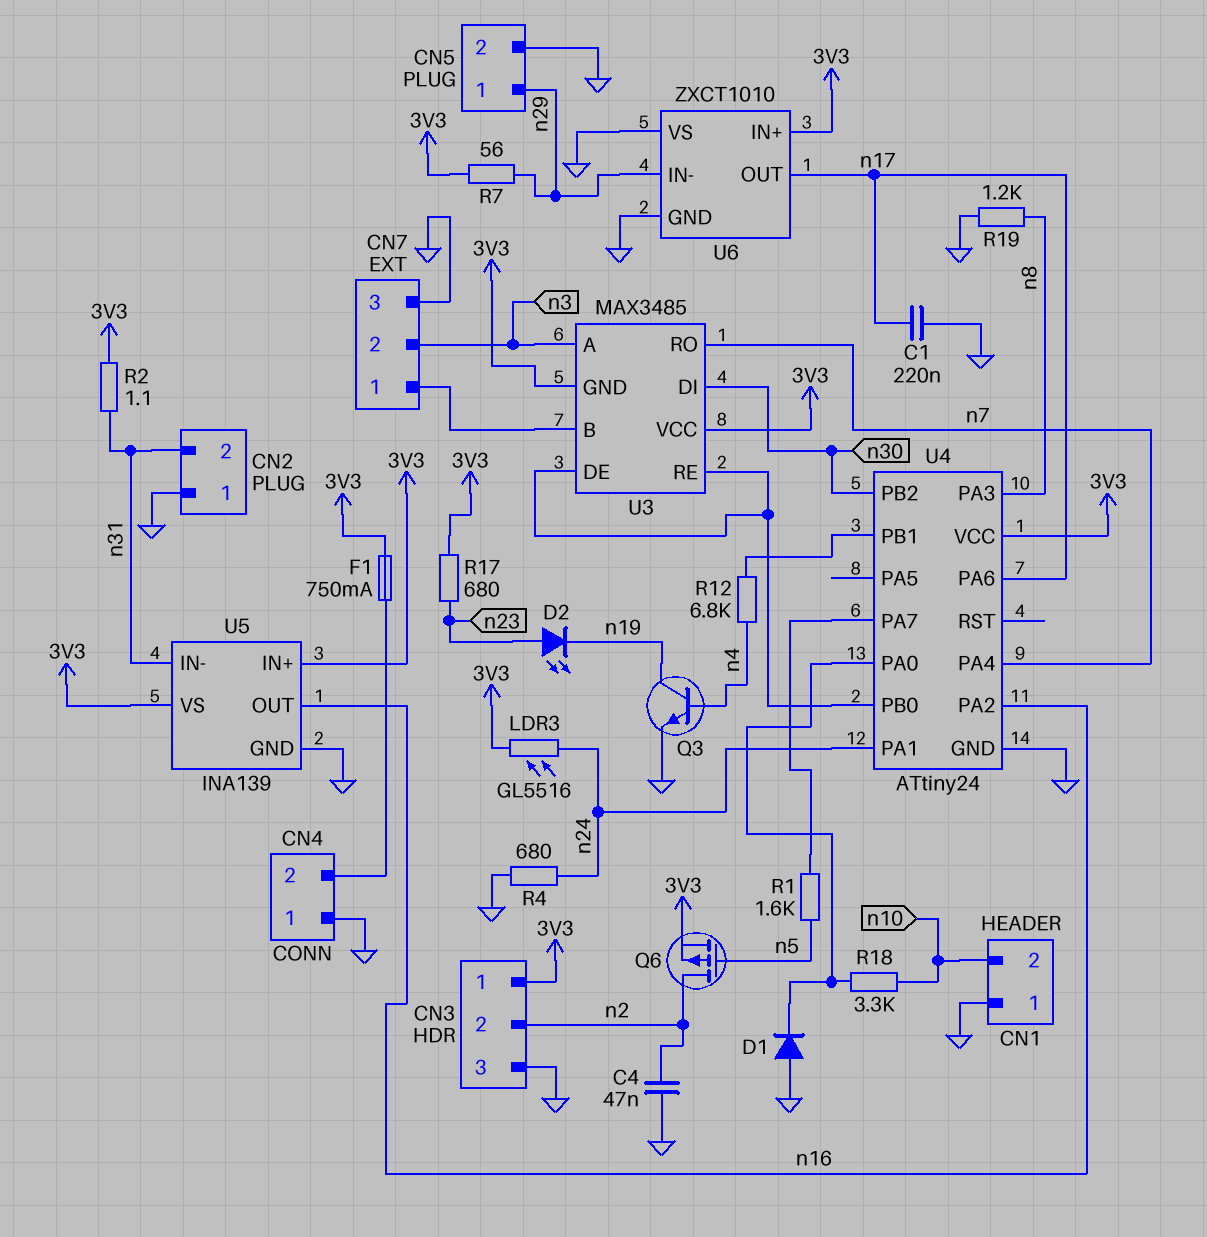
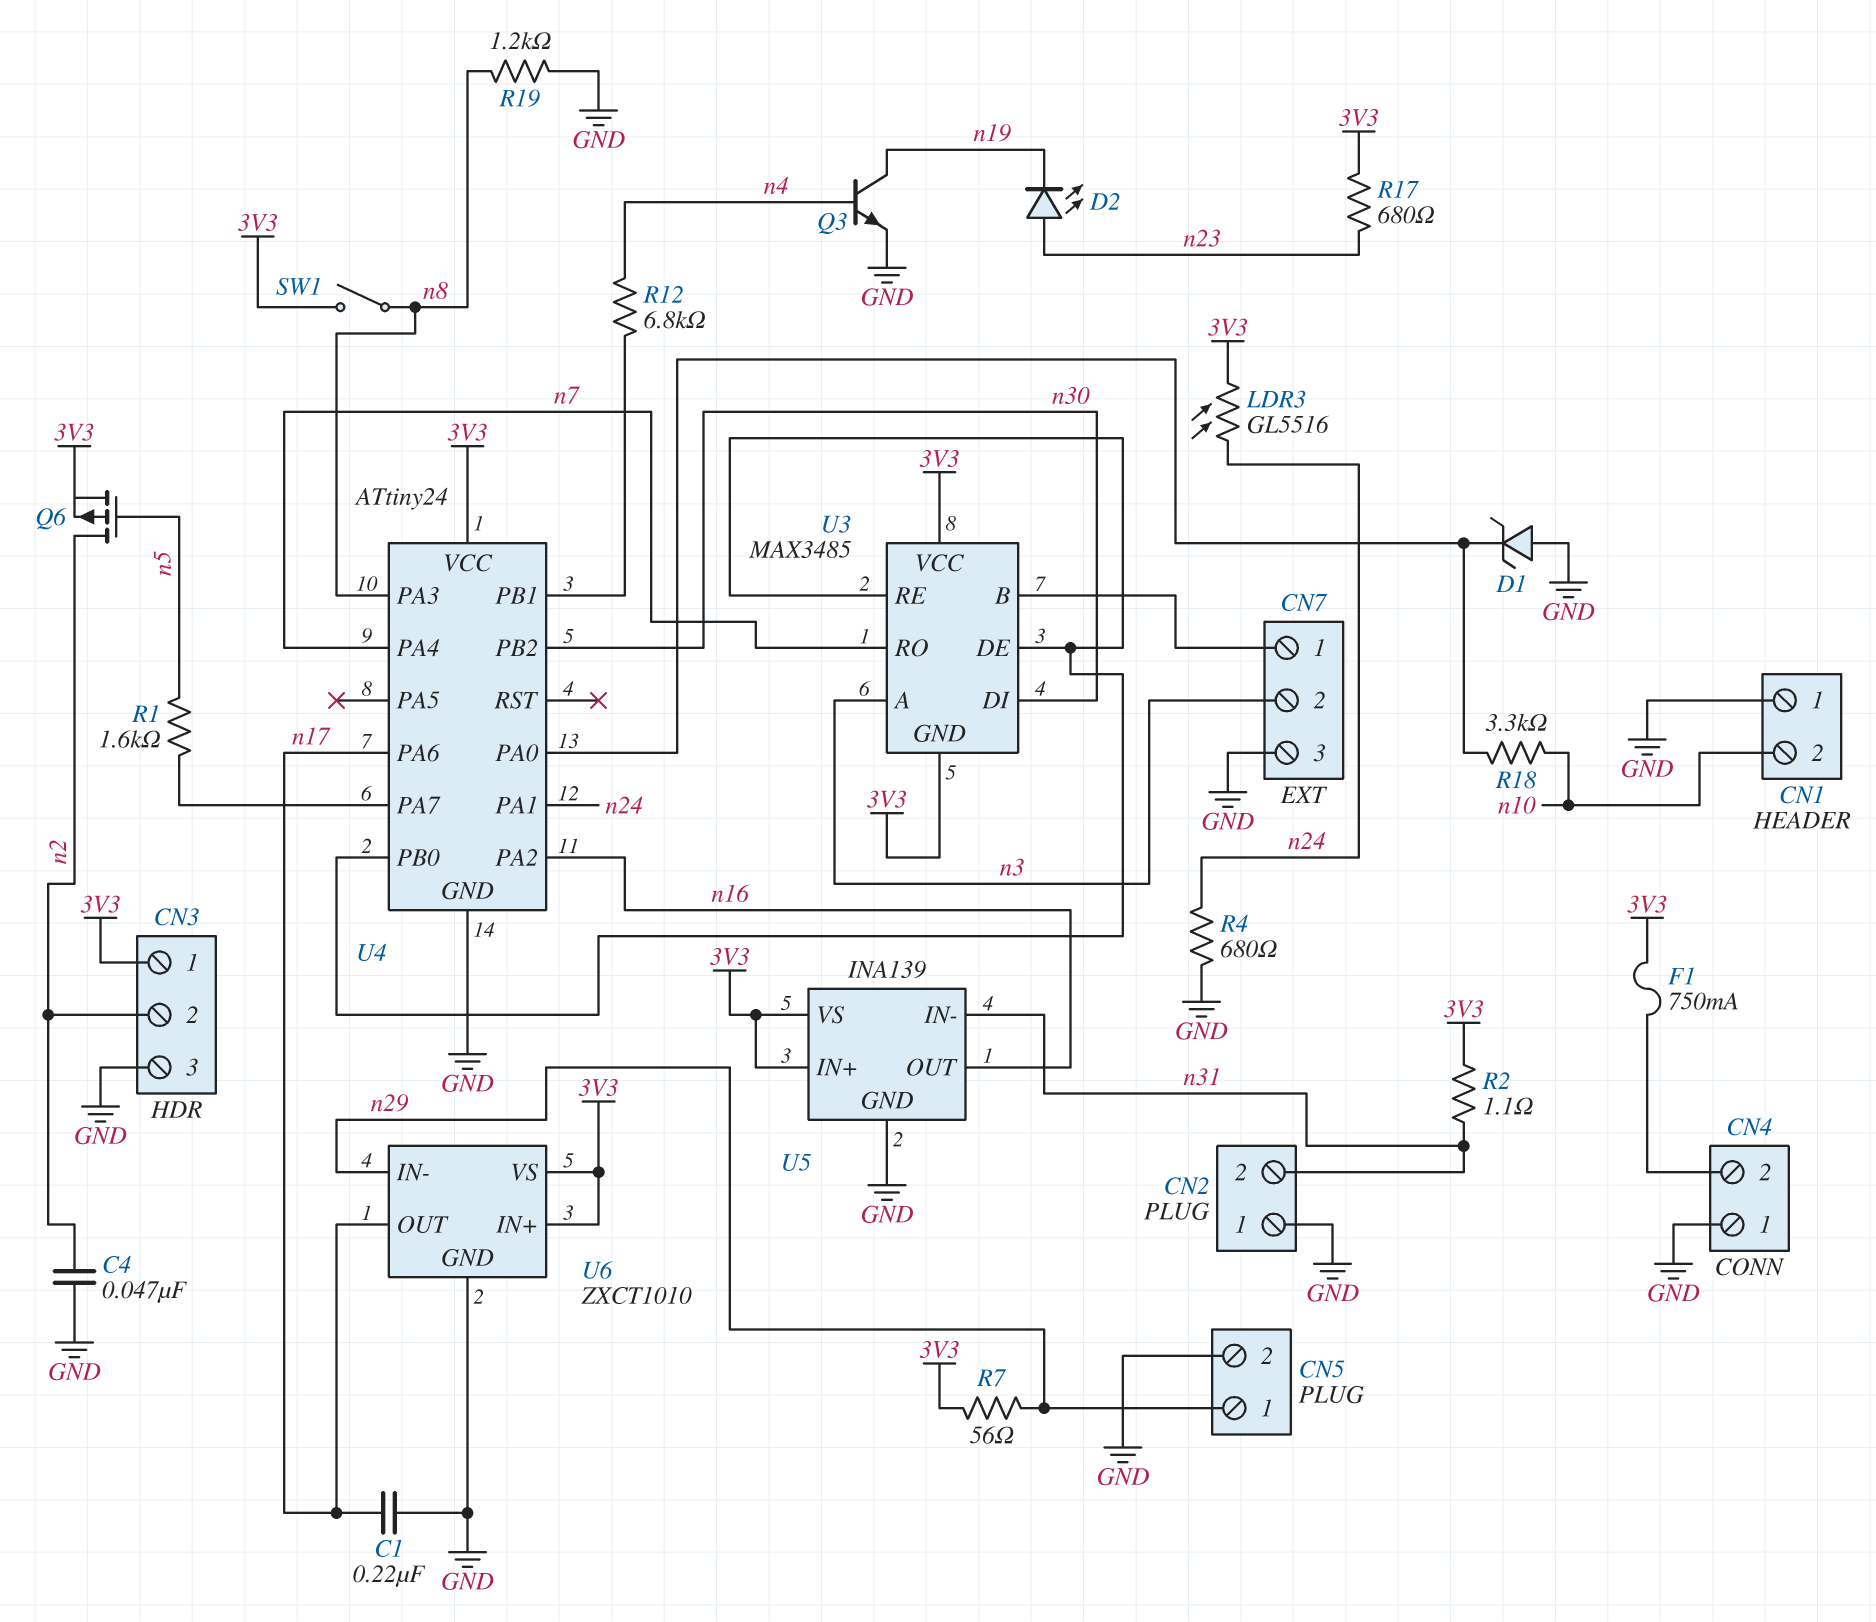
D1: diode (A GND, K U4/PA0) -> zener (A GND, K U4/PA0)
SW1: none -> switch (3V3, n8)
U6 pin VS: GND -> 3V3

